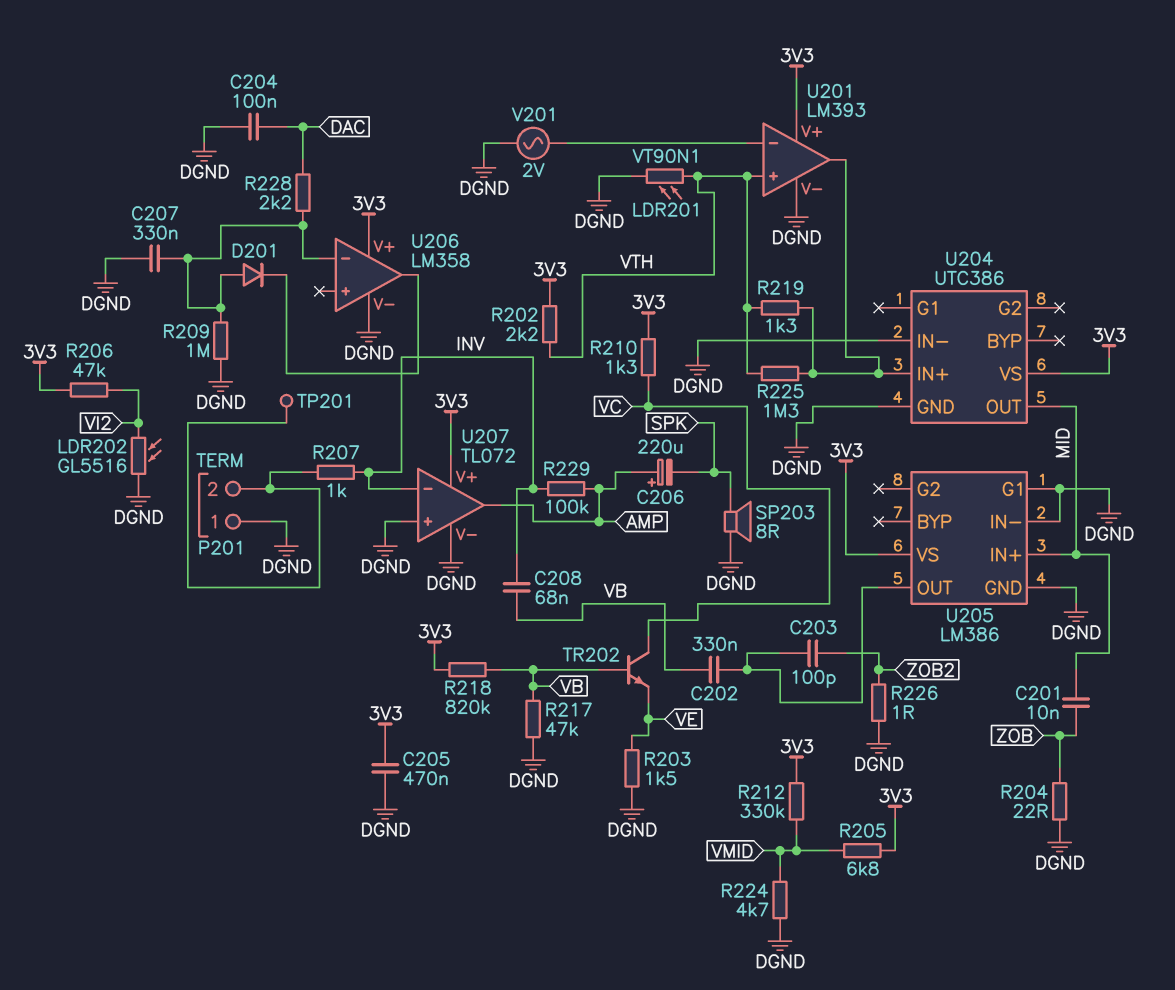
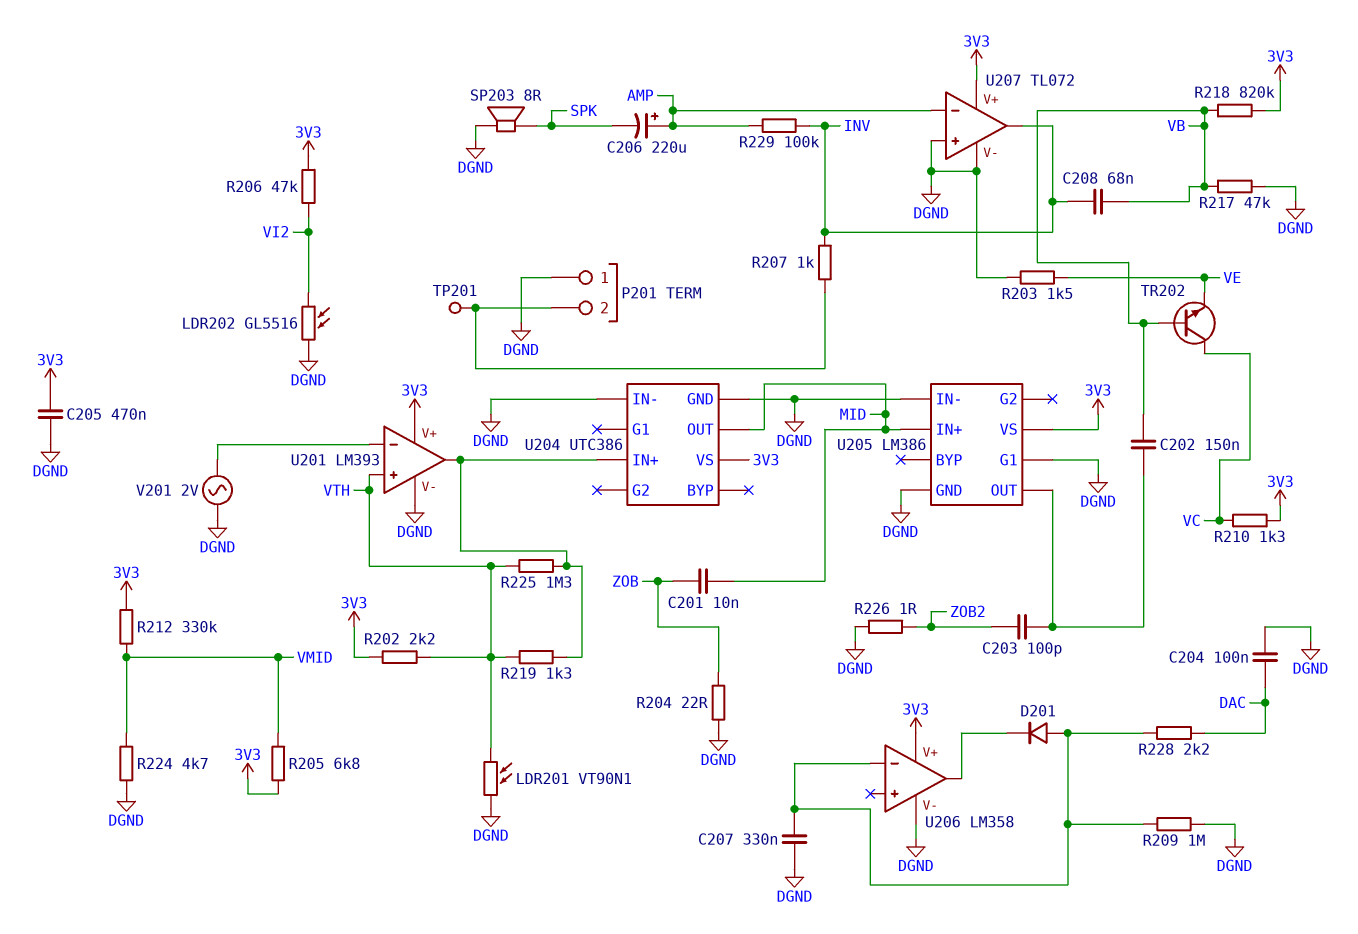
C202: 330nF (U205/OUT, VB) -> 150nF (U205/OUT, VB)
U207 pin in-: INV -> AMP
U207 pin out: AMP -> INV

